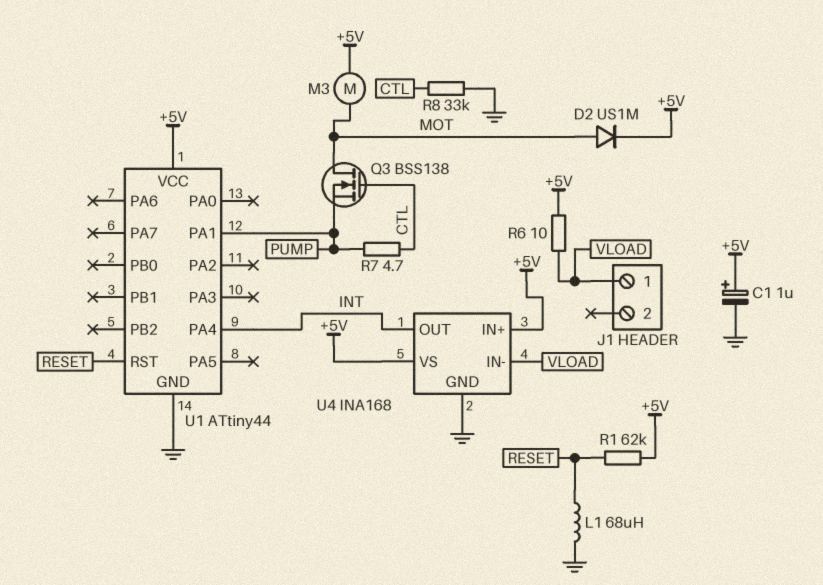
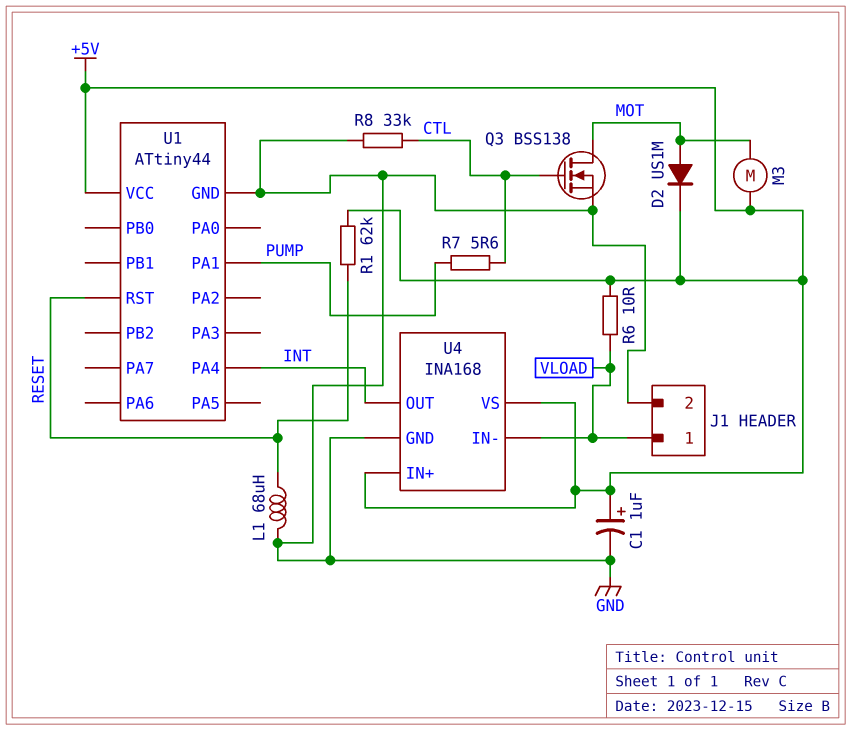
J1 pin 2: none -> GND
Q3: NMOS BSS138 (G CTL, D MOT, S PUMP) -> NMOS BSS138 (G CTL, D MOT, S GND)
R7: 4.7 (CTL, PUMP) -> 5.6 (CTL, PUMP)

